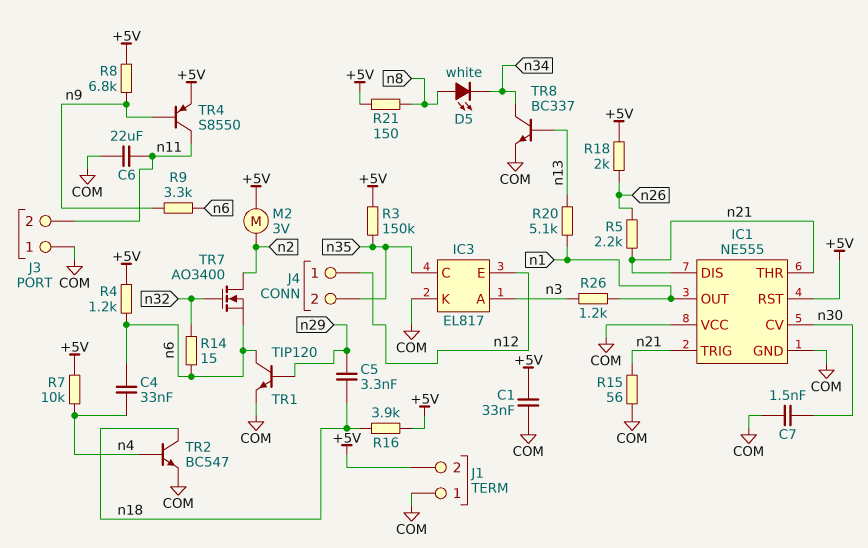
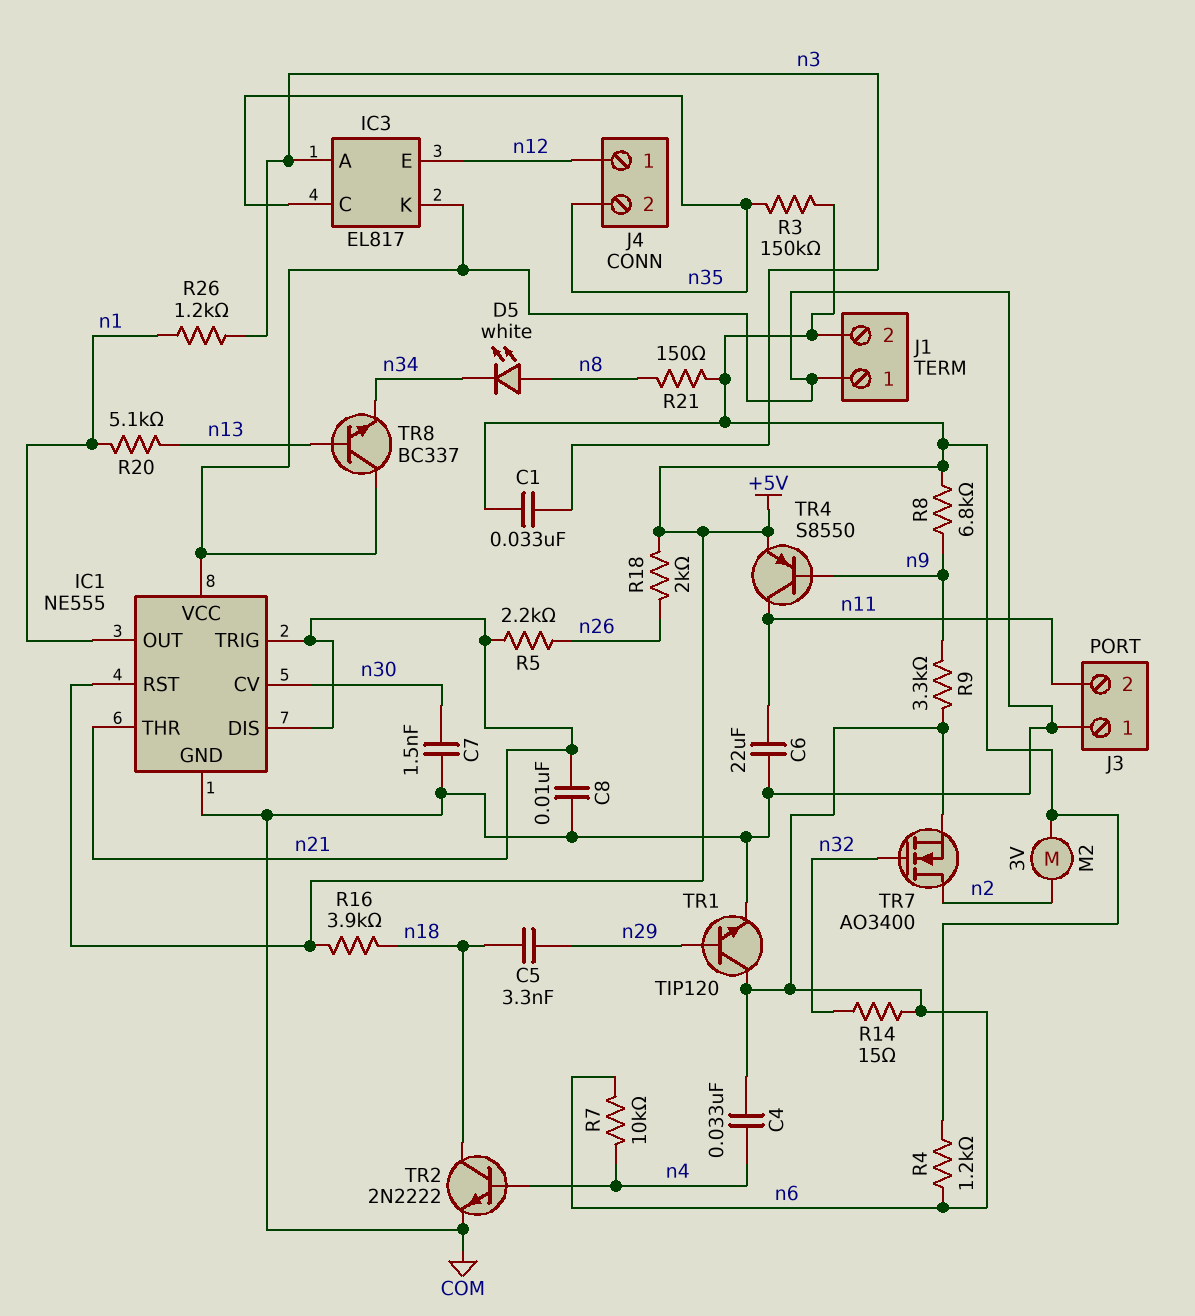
C1: 33nF (+5V, COM) -> 33nF (+5V, n3)
C8: none -> 10nF (COM, n21)
R7: 10k (+5V, n4) -> 10k (n4, n6)
R15: 56 (COM, n21) -> none
TR2: NPN BC547 (B n4, C n18, E COM) -> NPN 2N2222 (B n4, C n18, E COM)
TR8: NPN BC337 (B n13, C n34, E COM) -> NPN BC337 (B n13, C COM, E n34)

